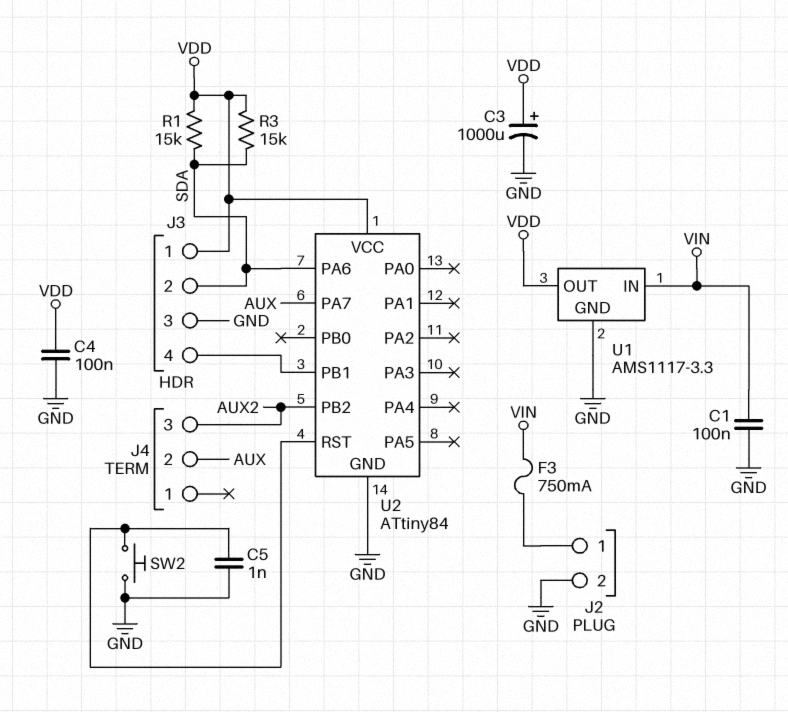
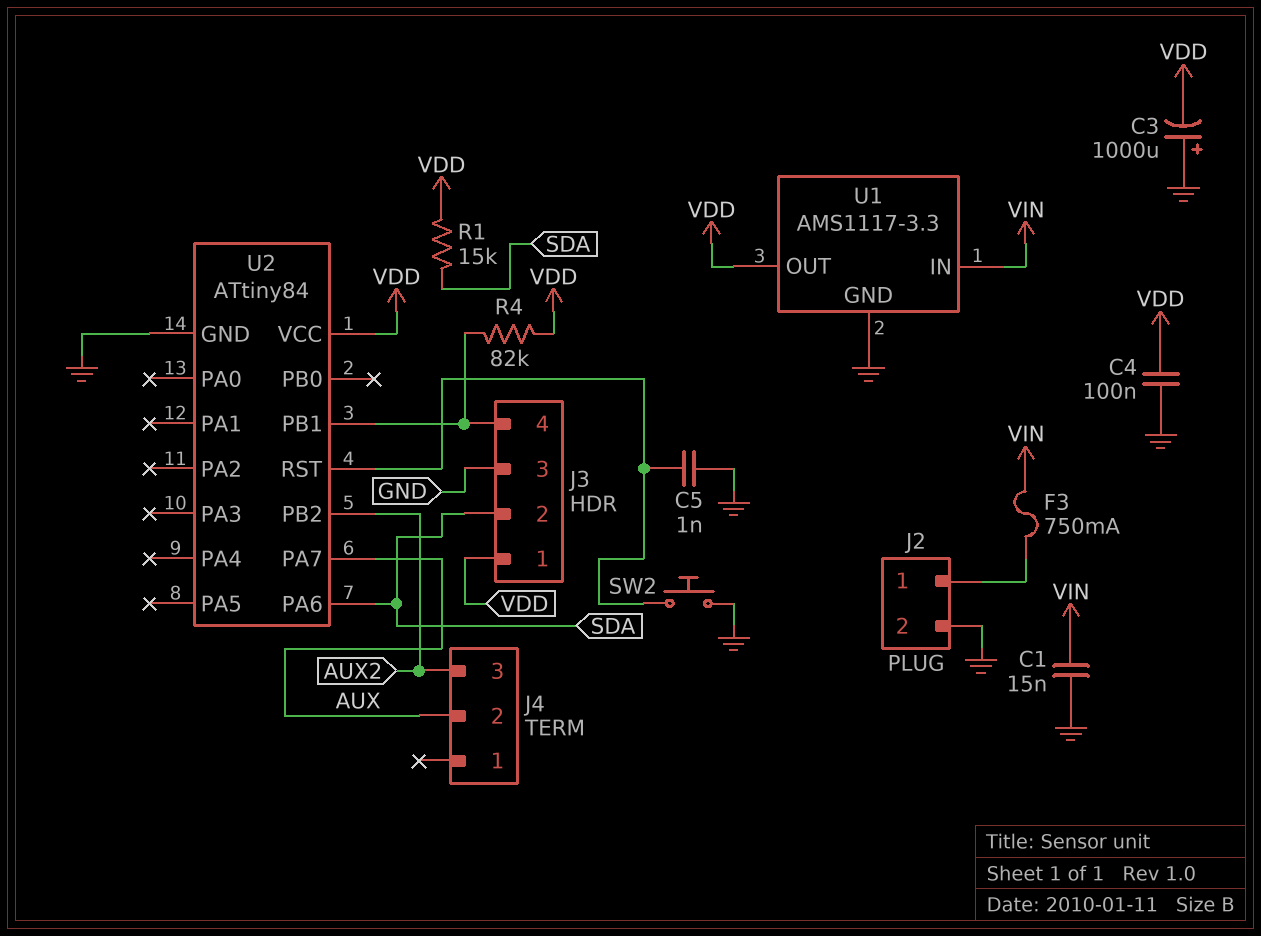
C1: 100nF (GND, VIN) -> 15nF (GND, VIN)
C3: 1000uF (plus VDD, minus GND) -> 1000uF (plus GND, minus VDD)
R3: 15k (SDA, VDD) -> none
R4: none -> 82k (J3/4, VDD)

